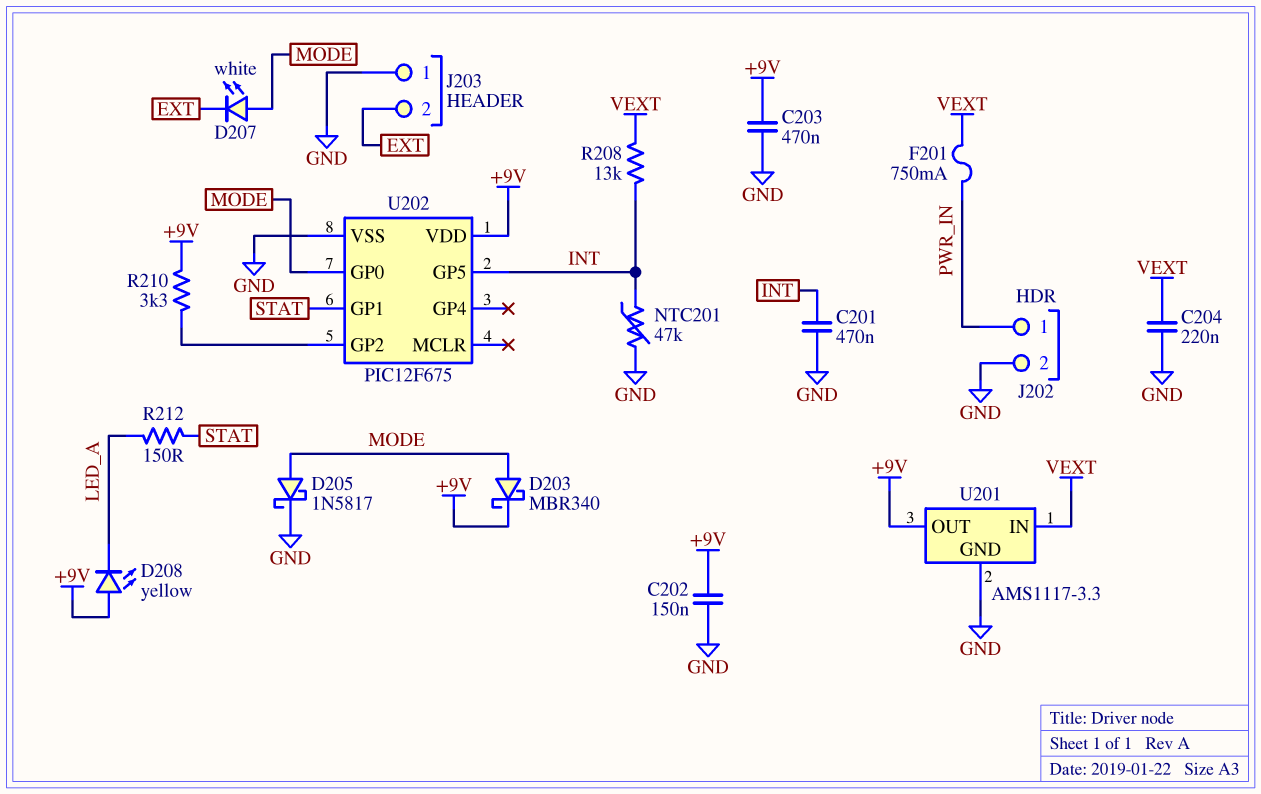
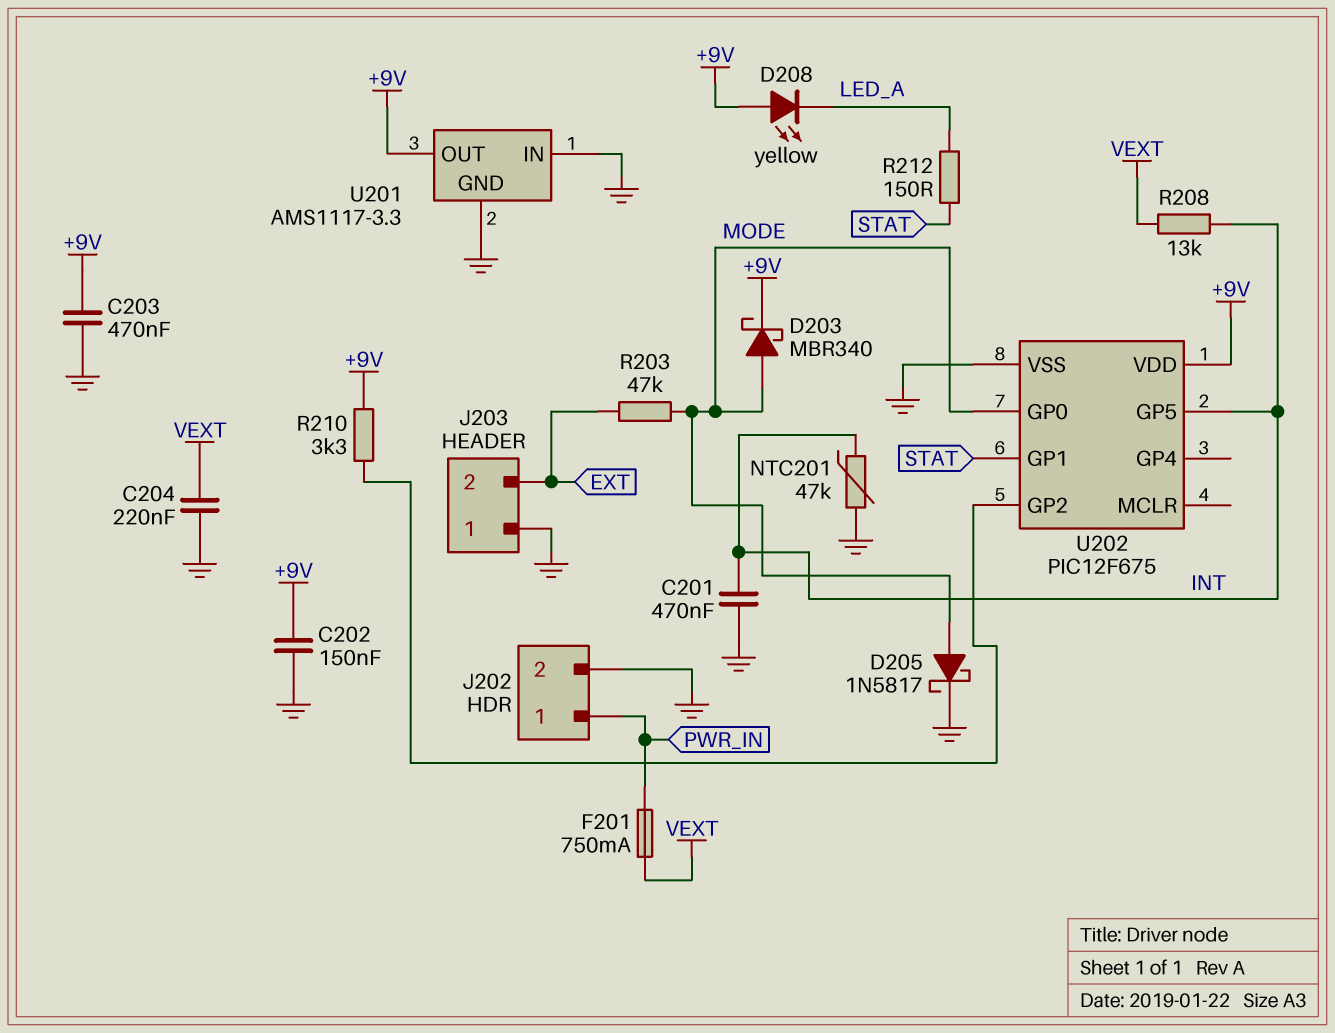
D207: LED white (A MODE, K EXT) -> none
R203: none -> 47k (EXT, MODE)
U201 pin IN: VEXT -> GND

